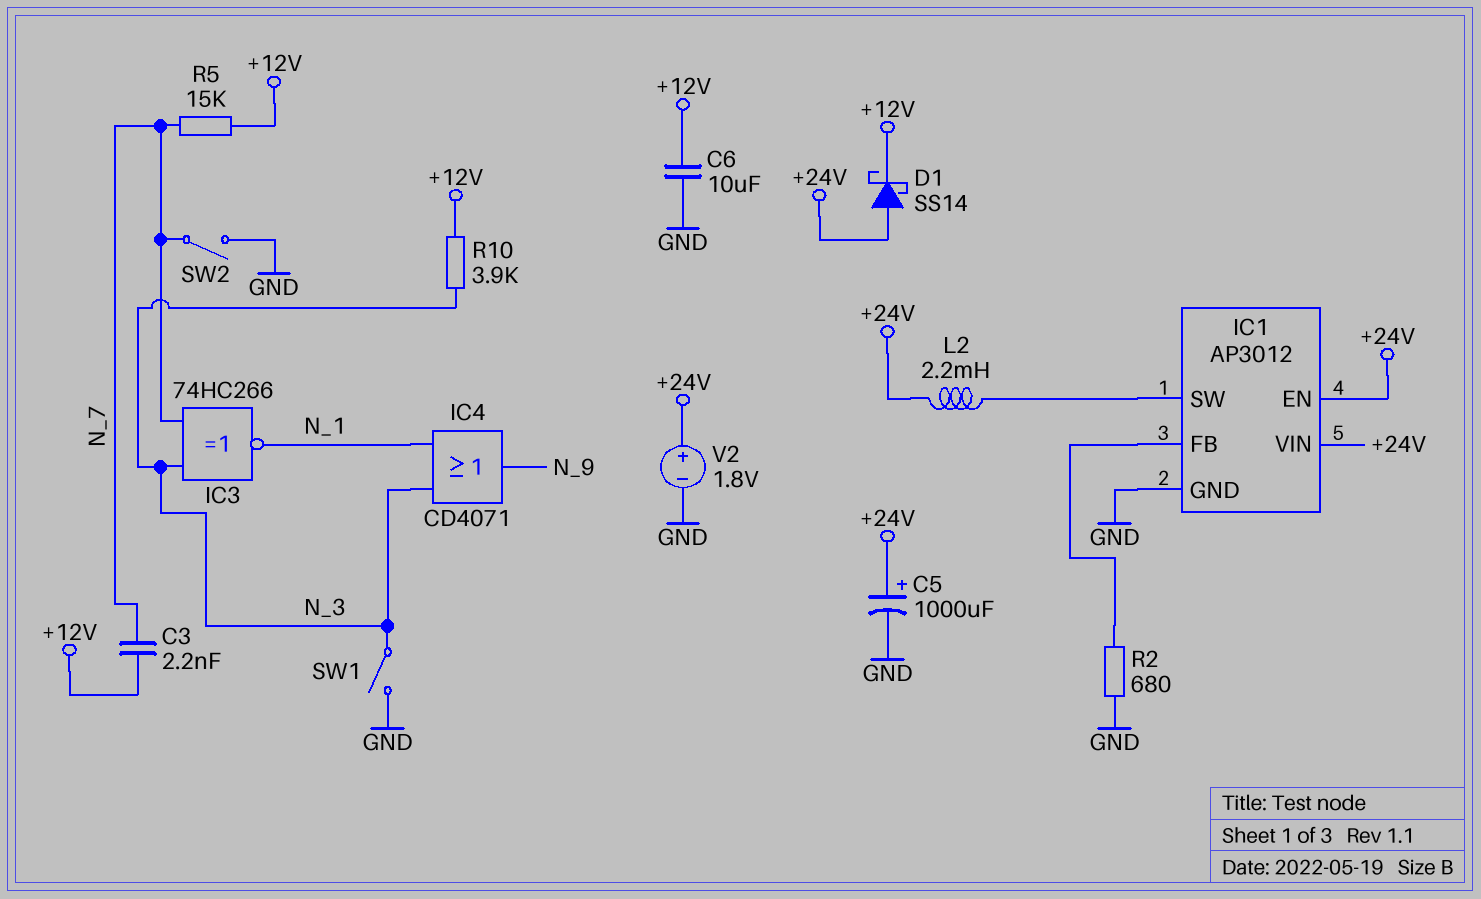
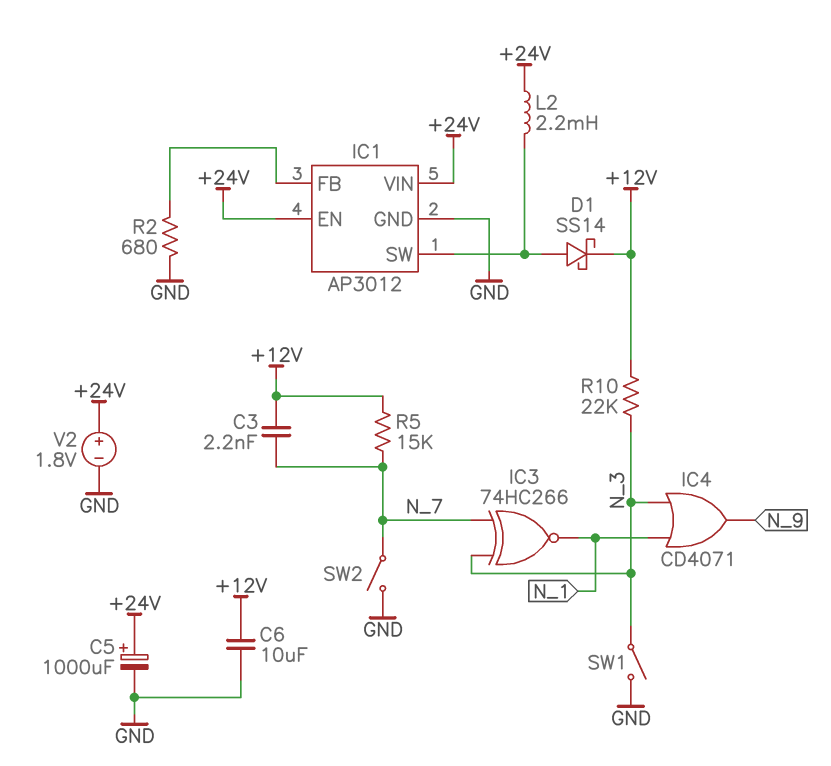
D1: schottky SS14 (A +24V, K +12V) -> schottky SS14 (A IC1/SW, K +12V)
R10: 3.9k (+12V, N_3) -> 22k (+12V, N_3)

